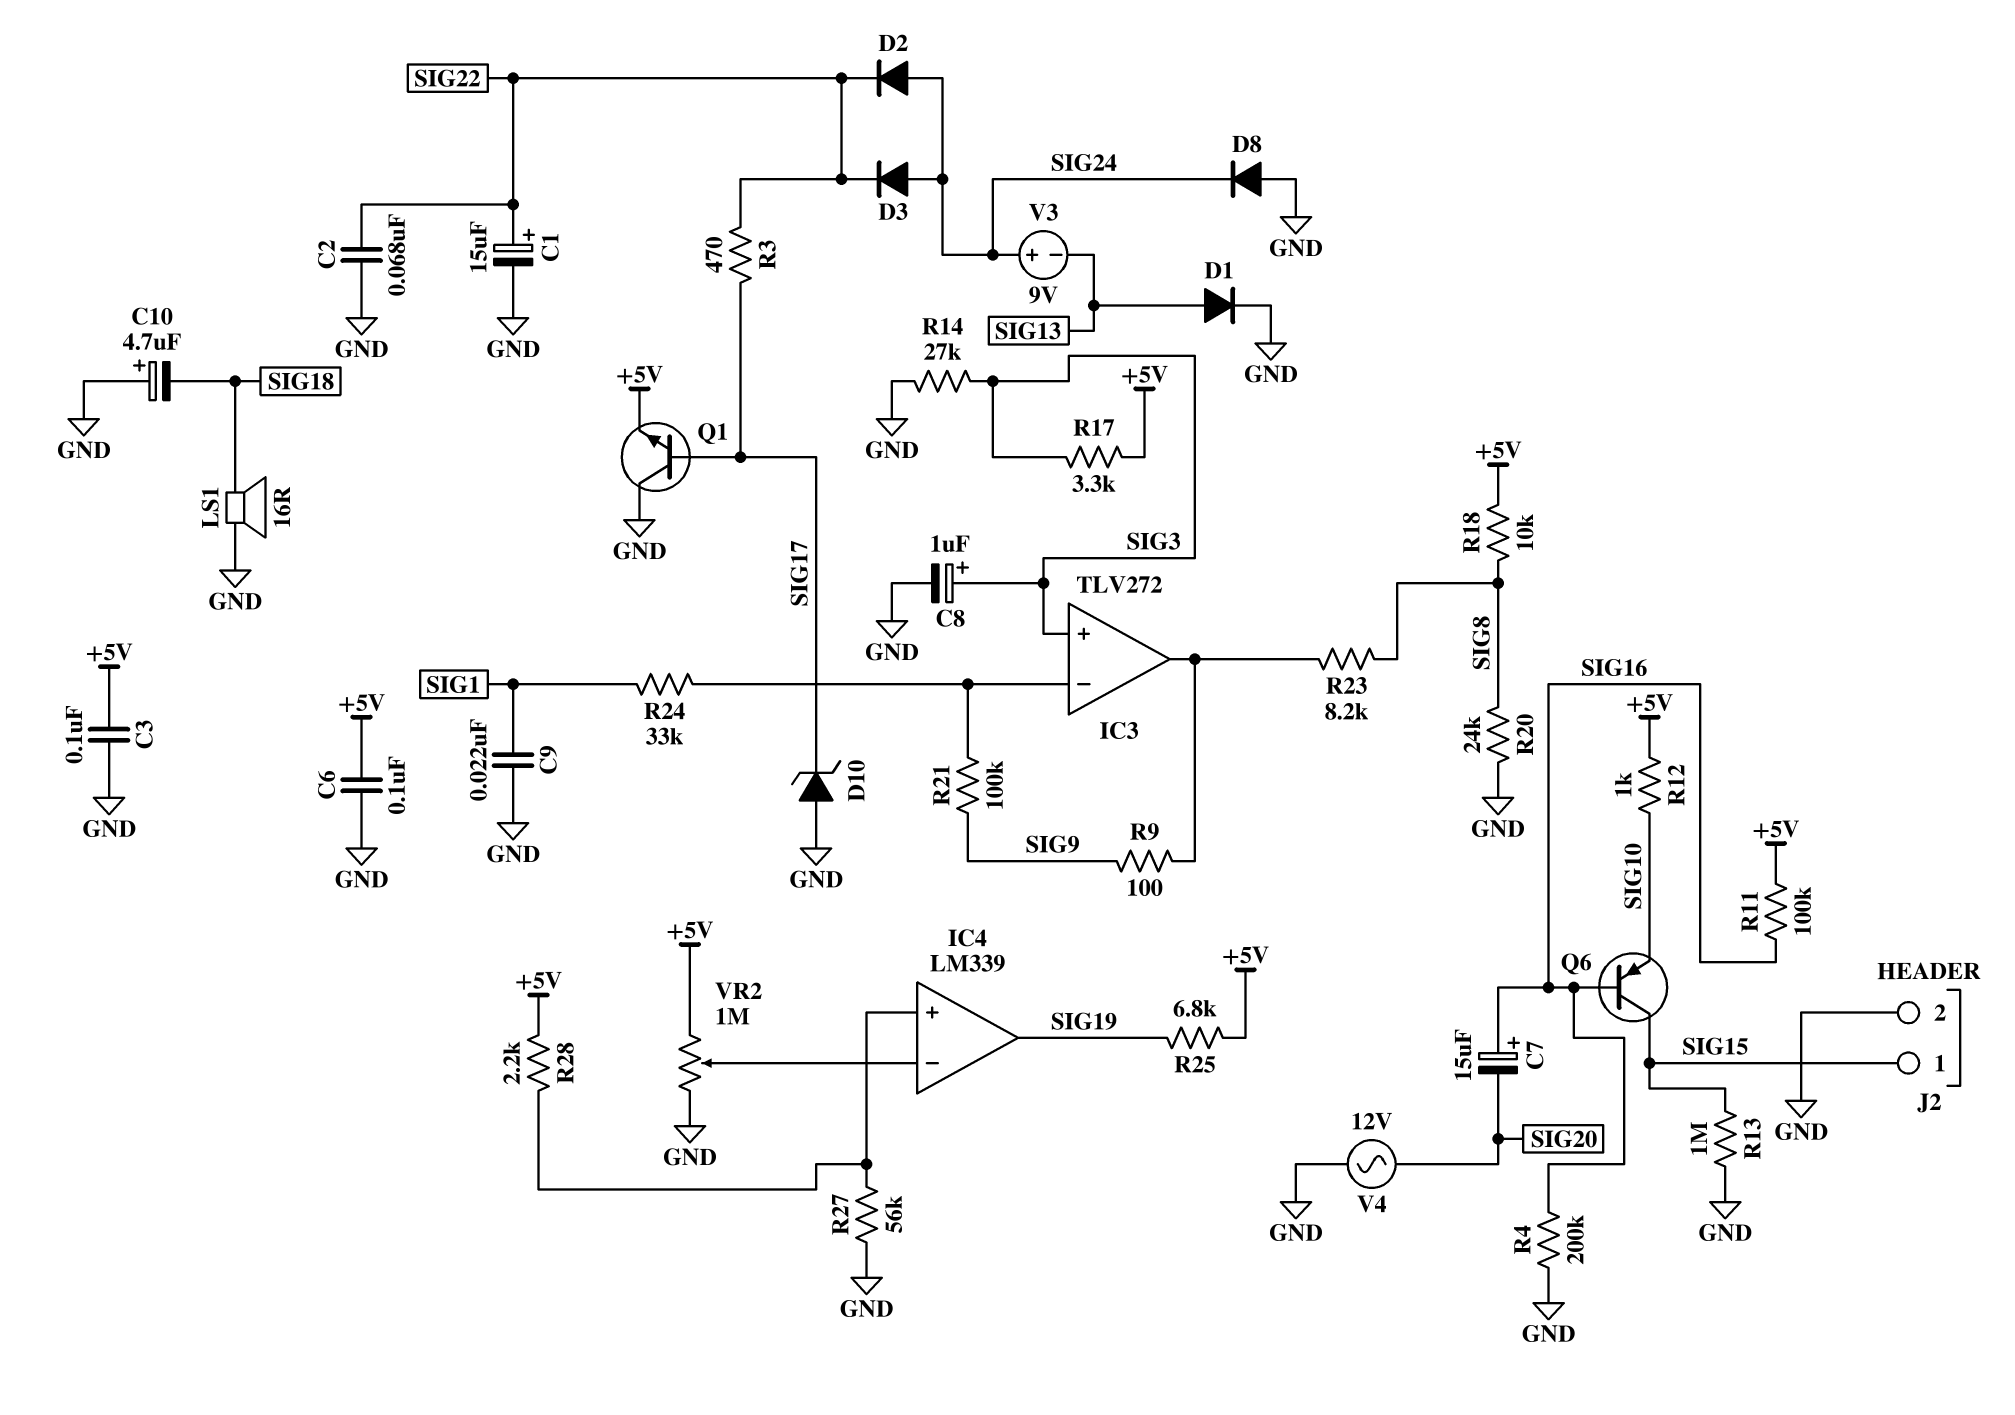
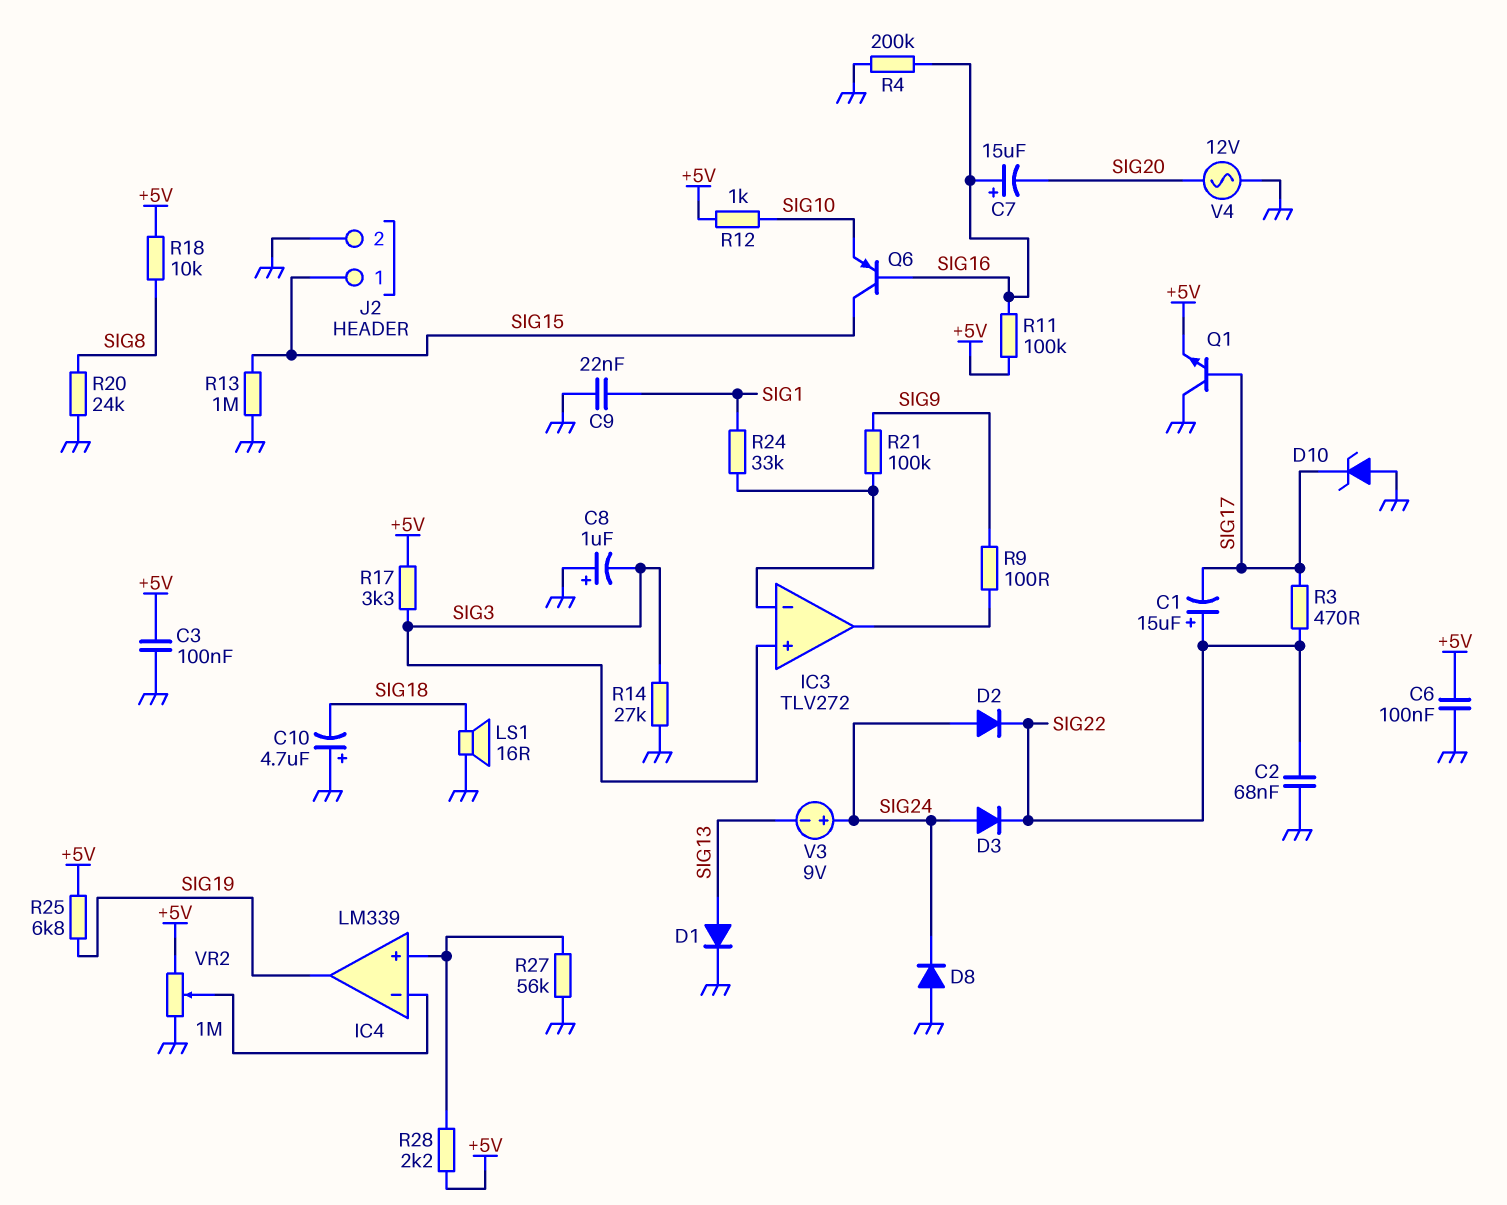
C1: 15uF (plus SIG22, minus GND) -> 15uF (plus SIG22, minus SIG17)
C8: 1uF (plus SIG3, minus GND) -> 1uF (plus GND, minus SIG3)
R23: 8.2k (IC3/out, SIG8) -> none

